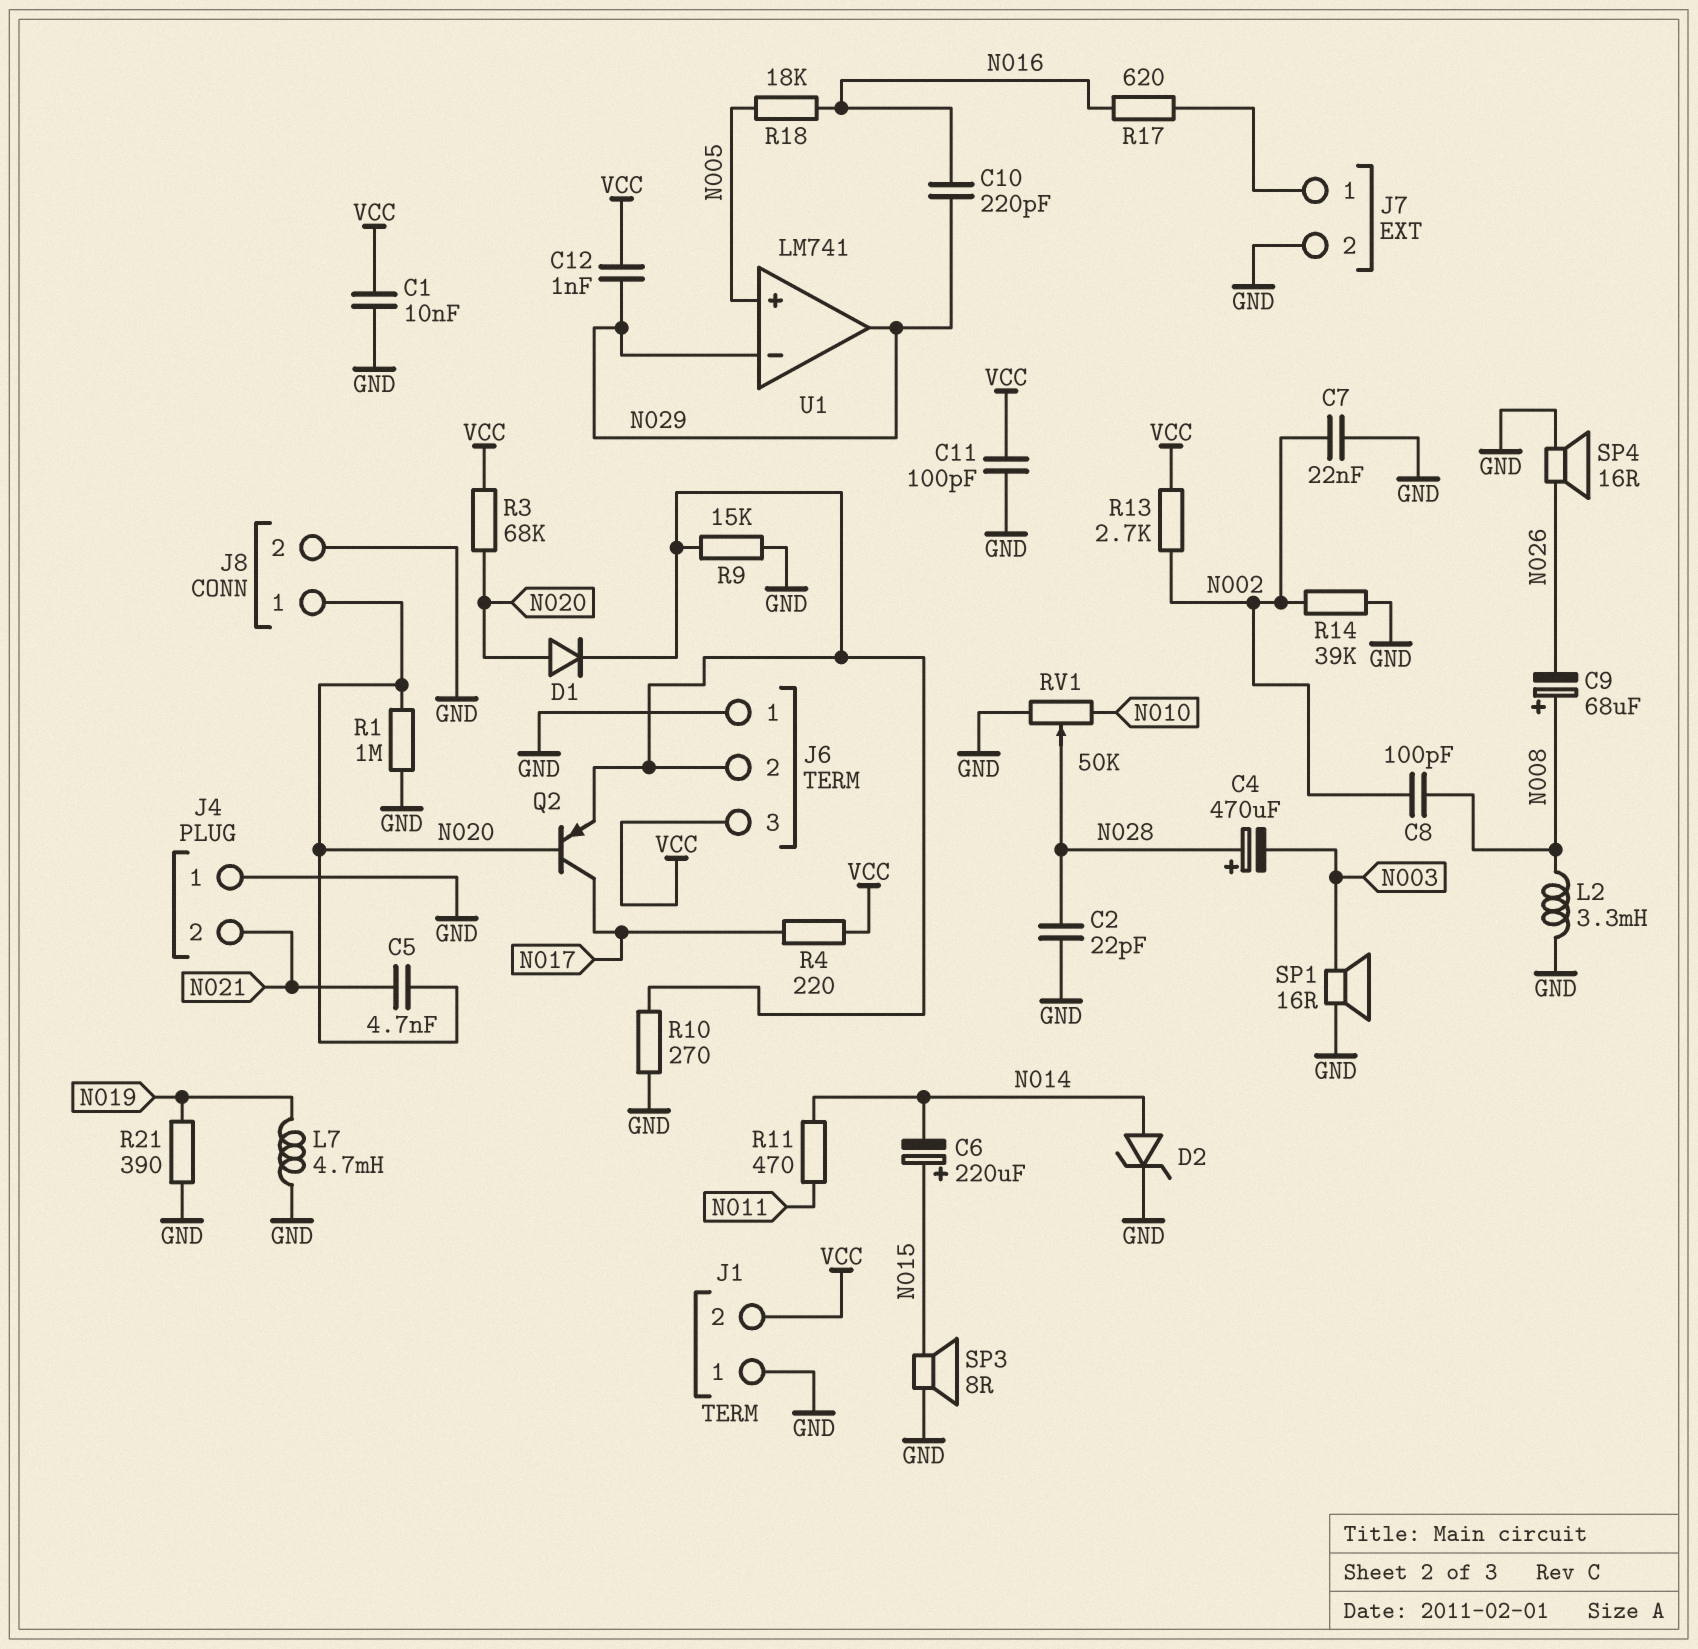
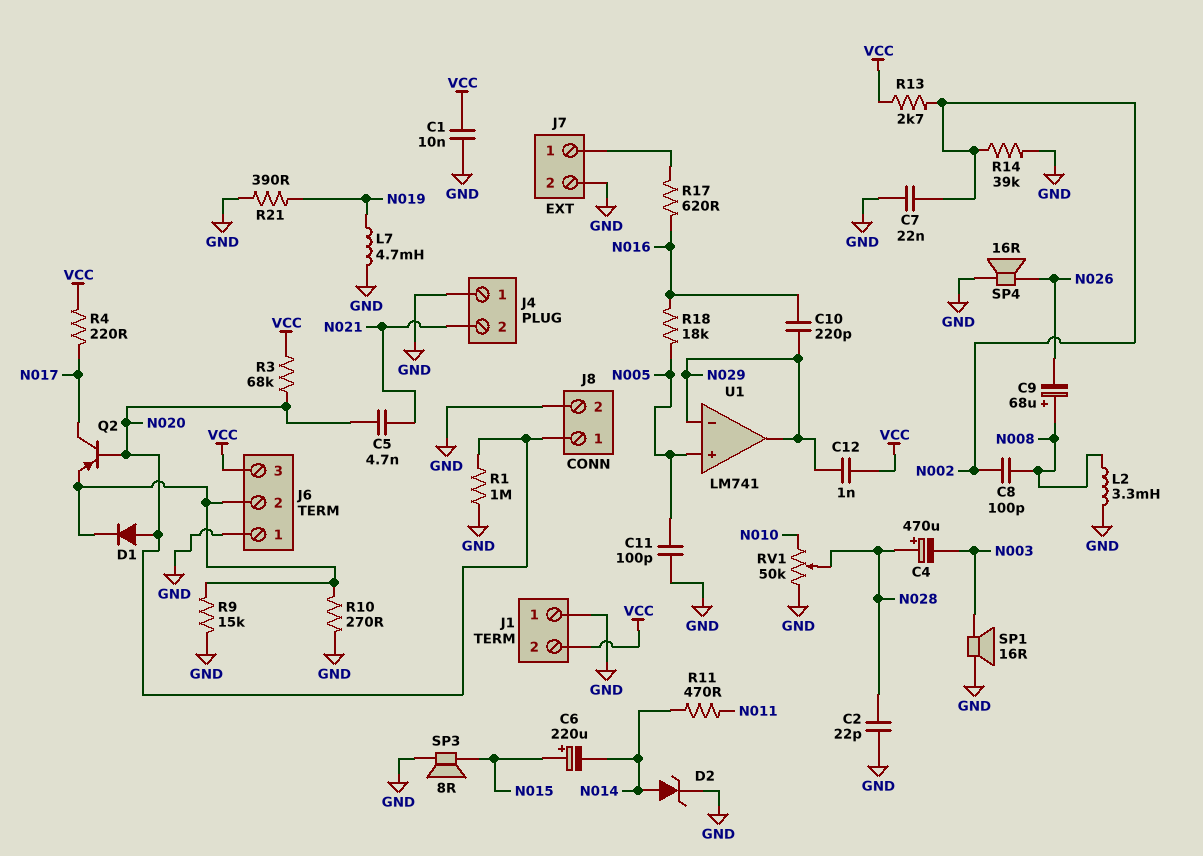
C11: 100pF (GND, VCC) -> 100pF (GND, N005)

